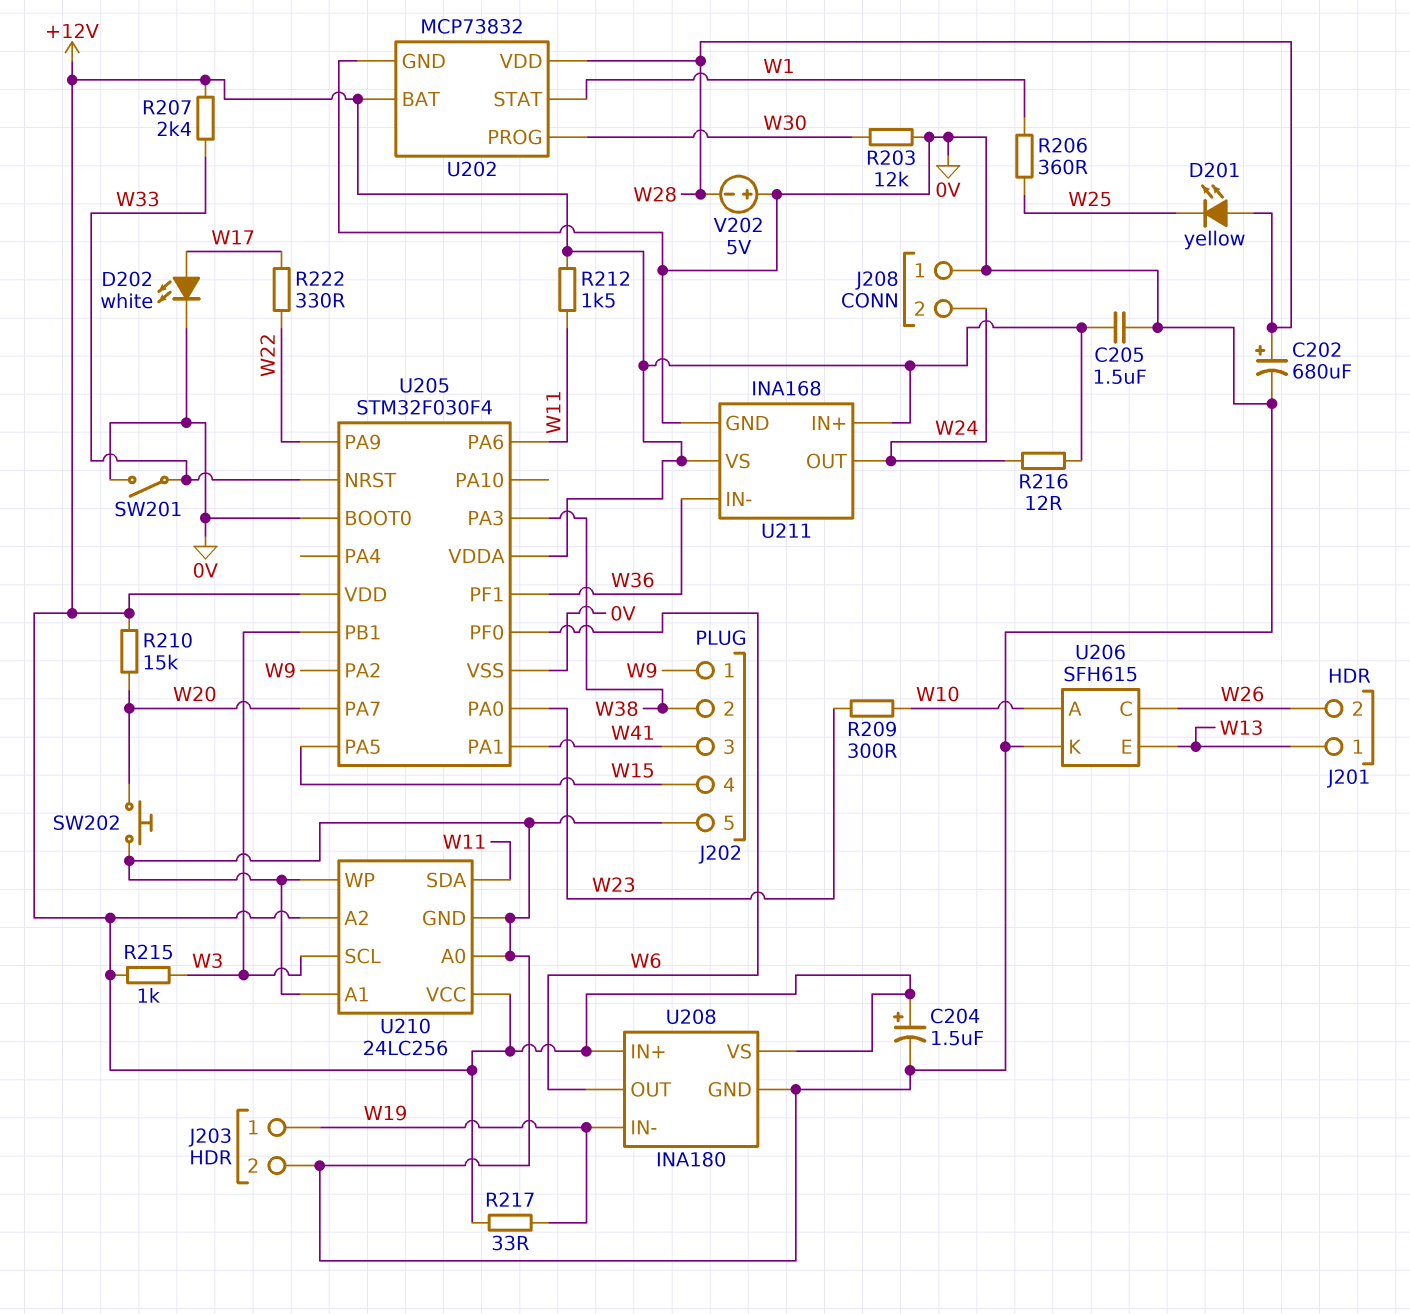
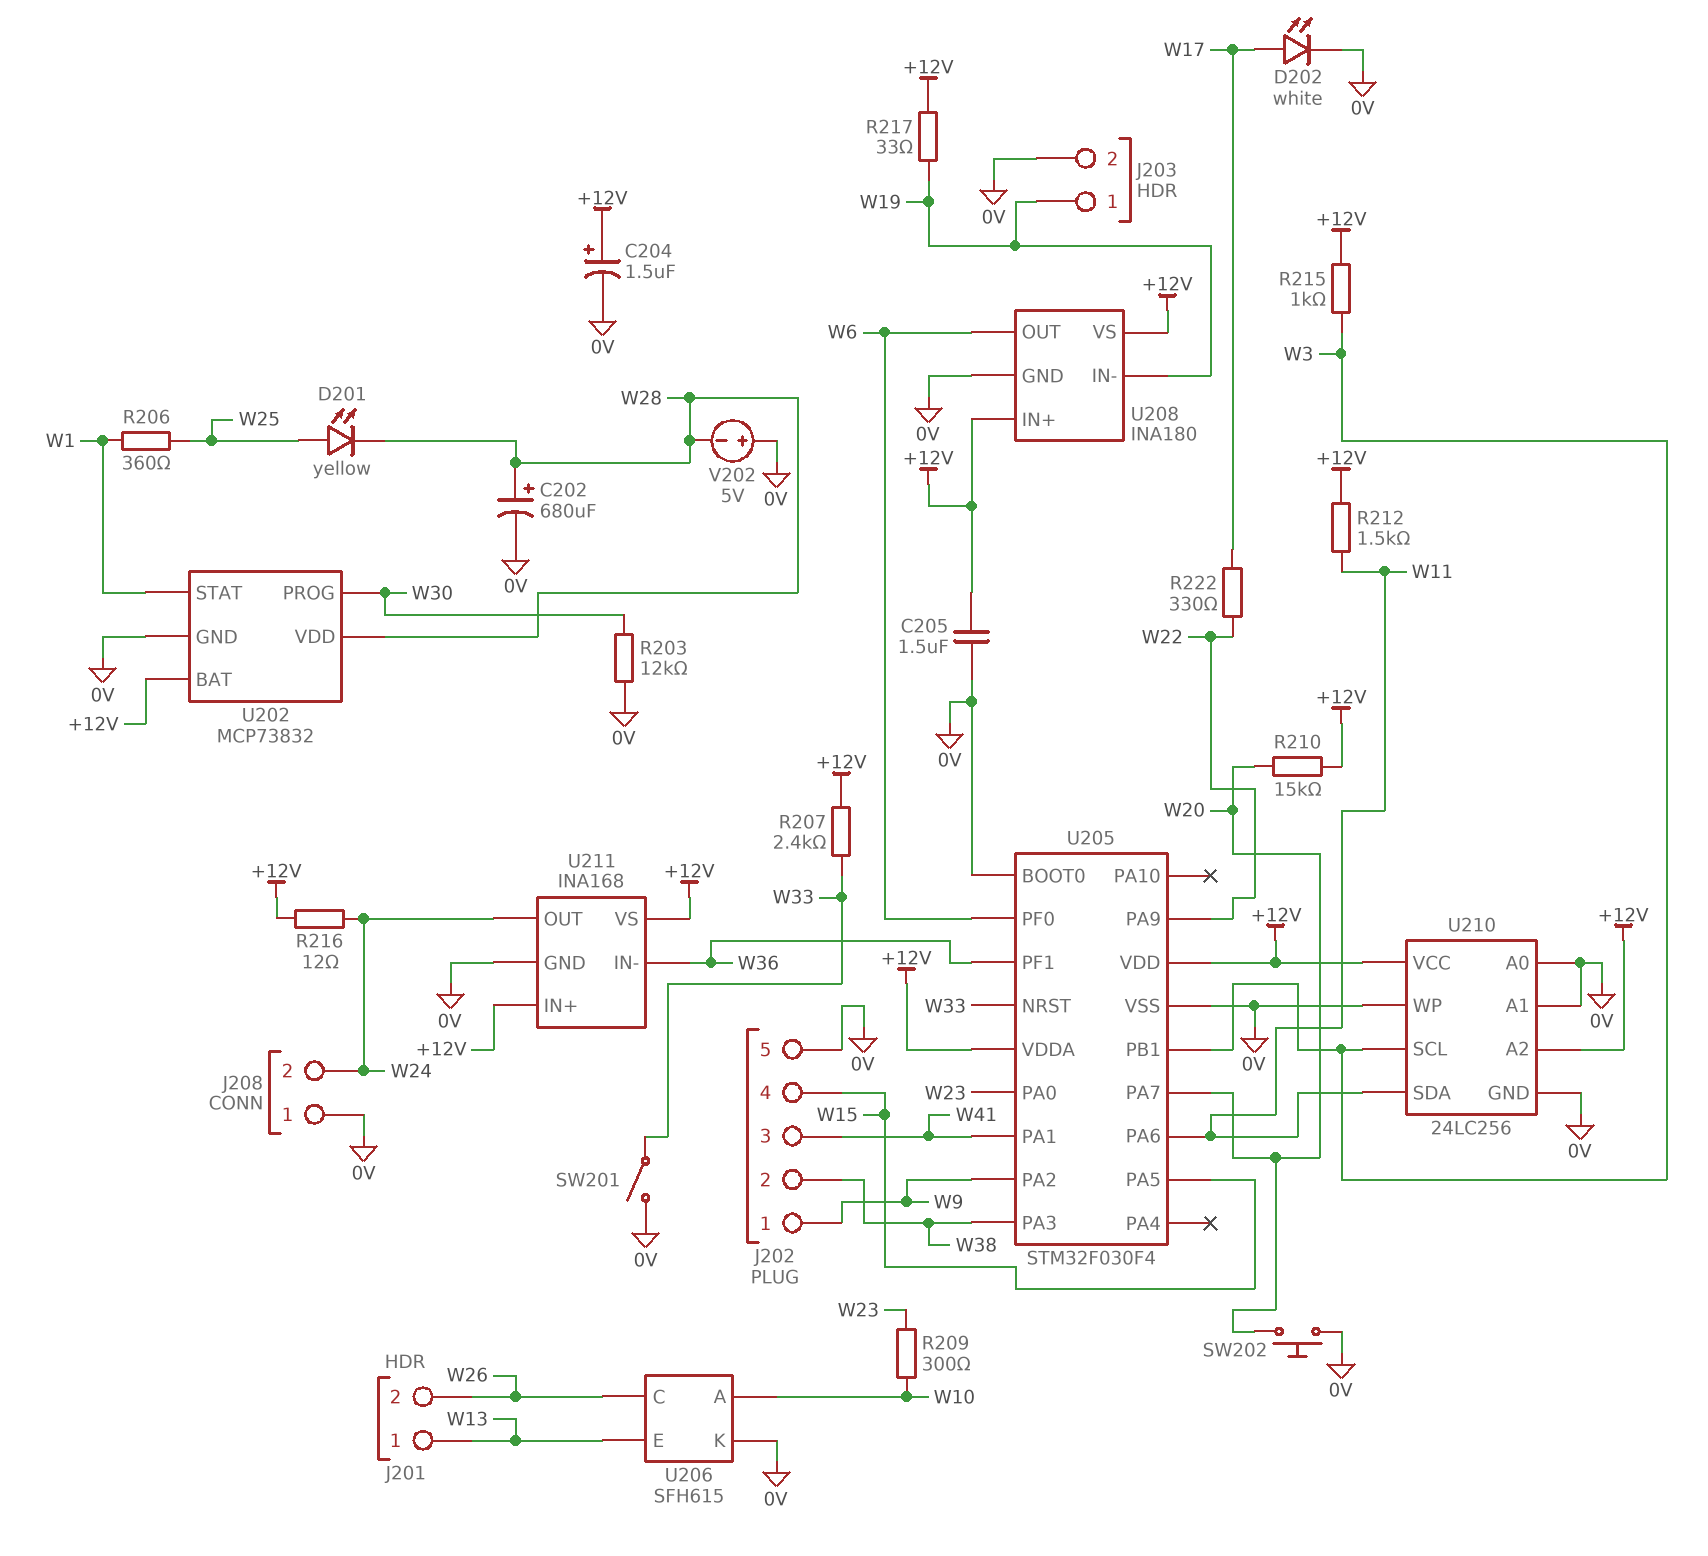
D201: LED yellow (A W28, K W25) -> LED yellow (A W25, K W28)

